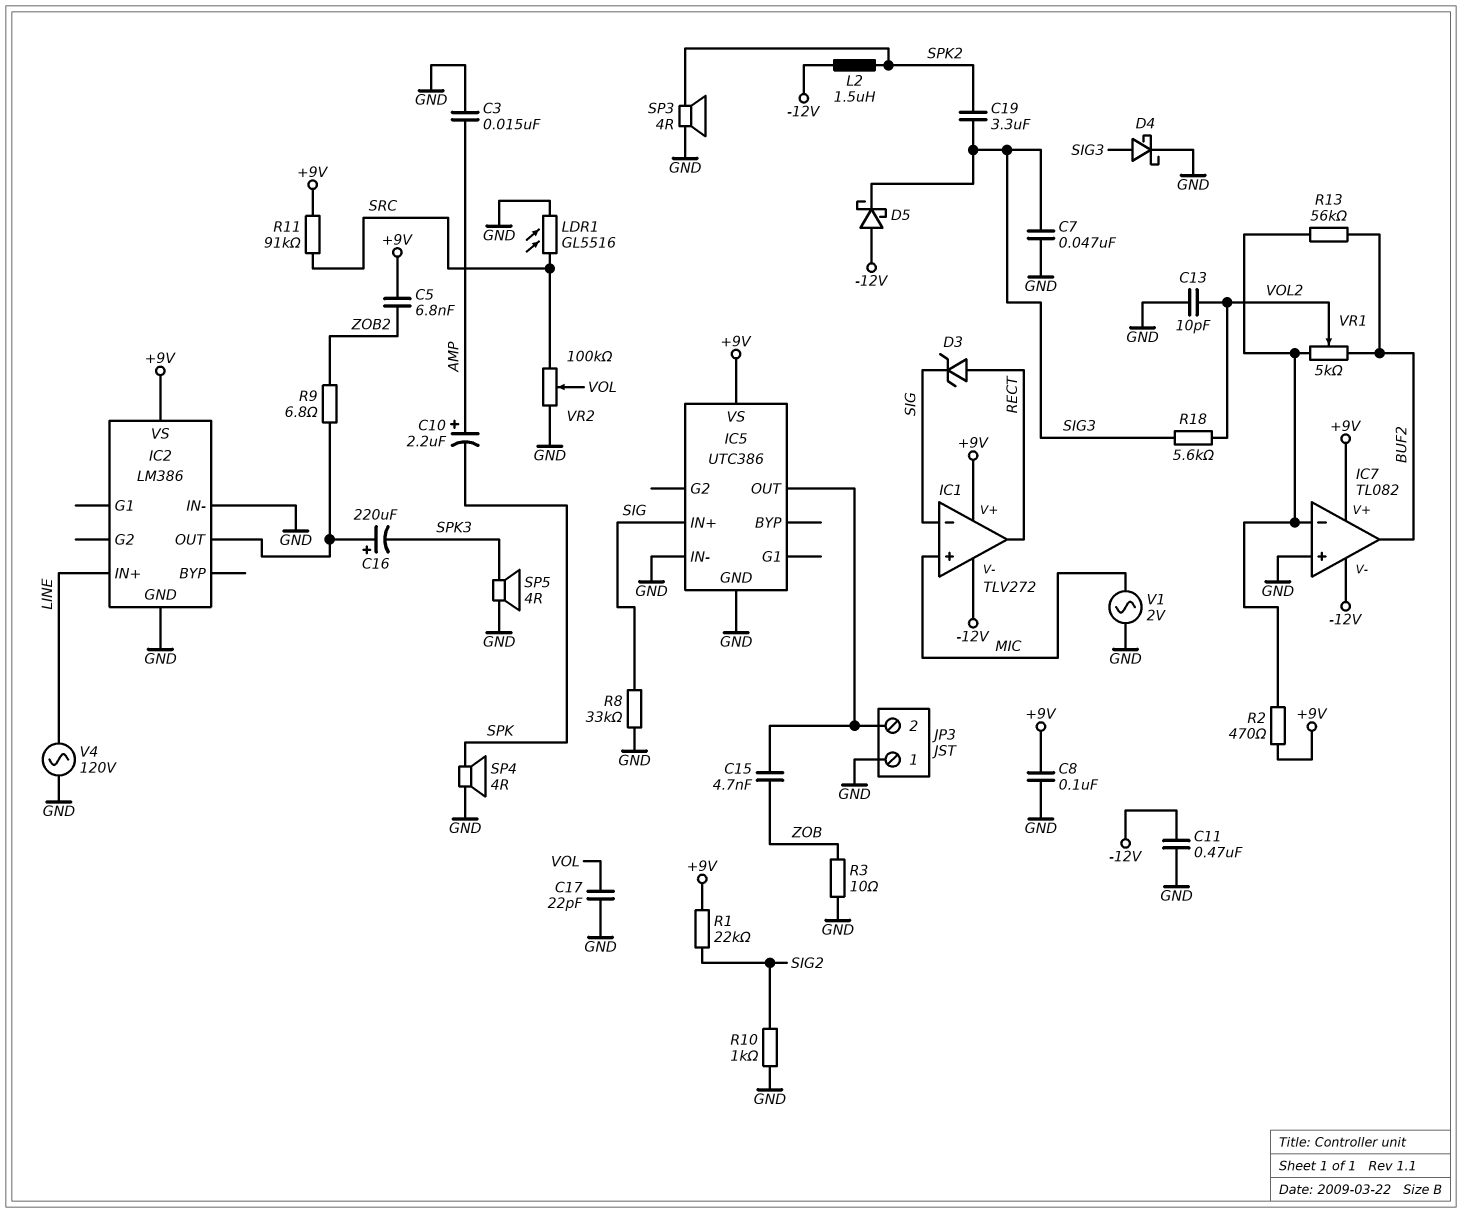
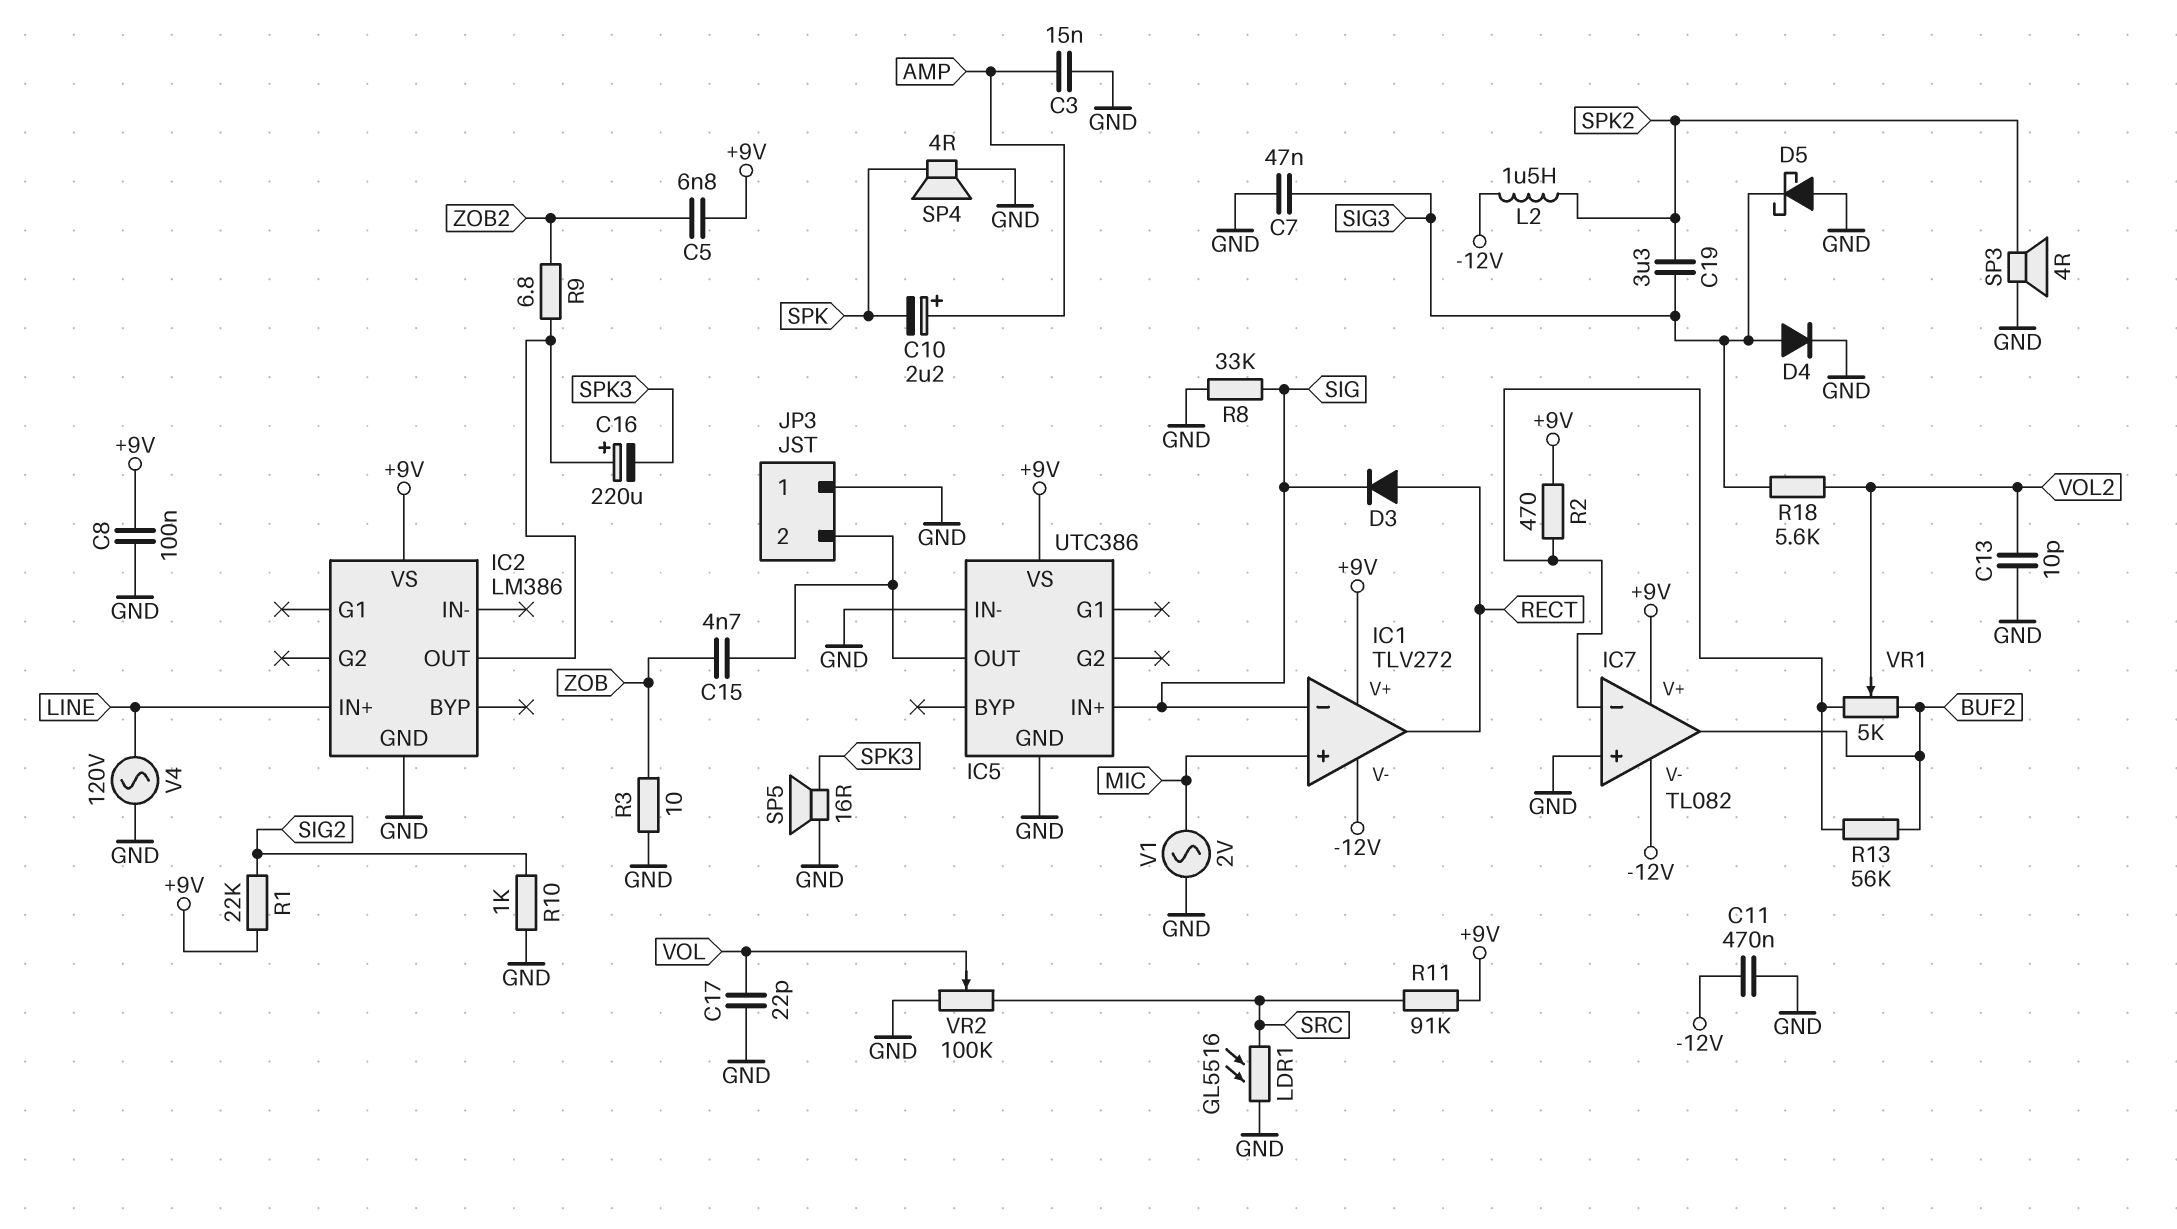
D3: zener (A RECT, K SIG) -> diode (A RECT, K SIG)
D4: schottky (A SIG3, K GND) -> diode (A SIG3, K GND)
D5: schottky (A -12V, K SIG3) -> schottky (A GND, K SIG3)
IC2 pin IN-: GND -> none
SP5: speaker 4R (GND, SPK3) -> speaker 16R (GND, SPK3)

